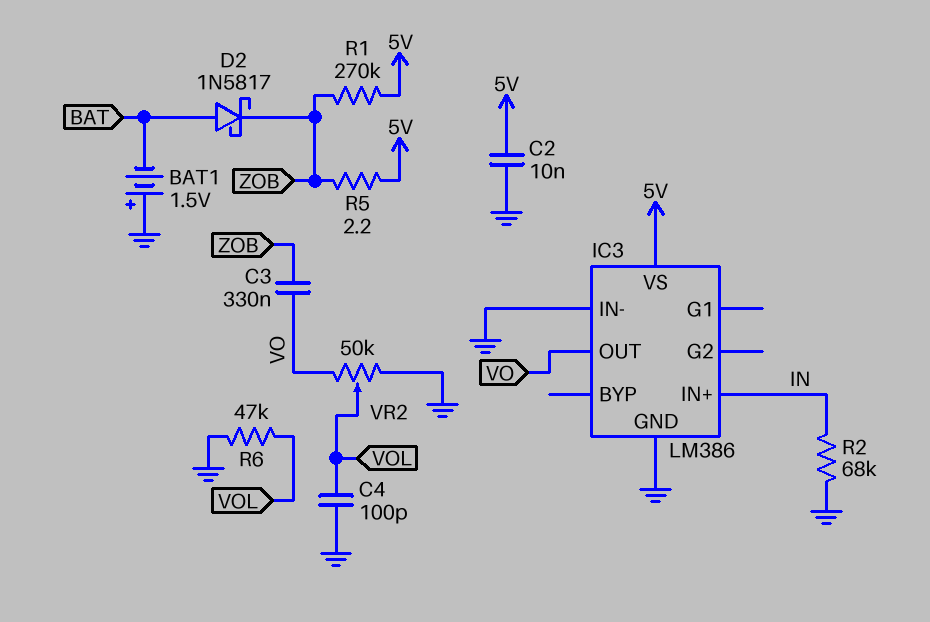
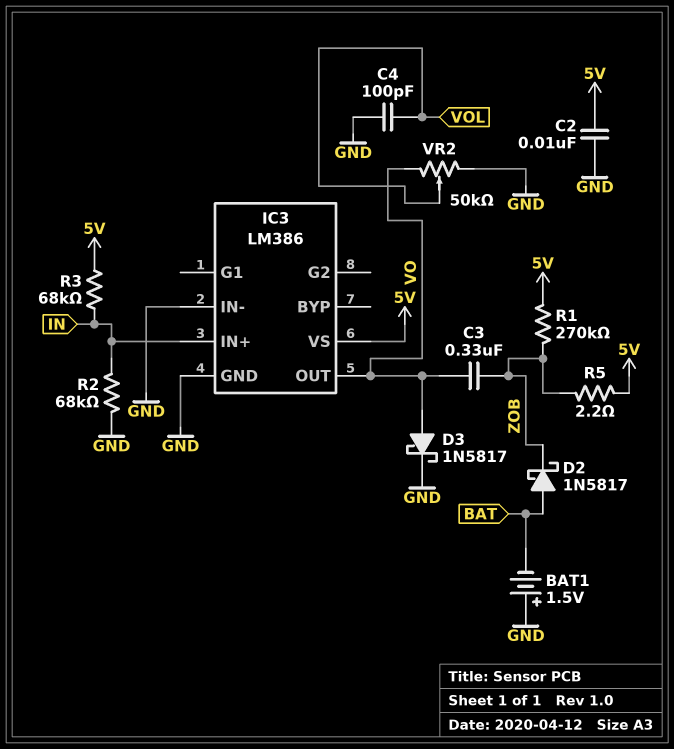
D3: none -> schottky 1N5817 (A VO, K GND)
R3: none -> 68k (5V, IN)
R6: 47k (GND, VOL) -> none

